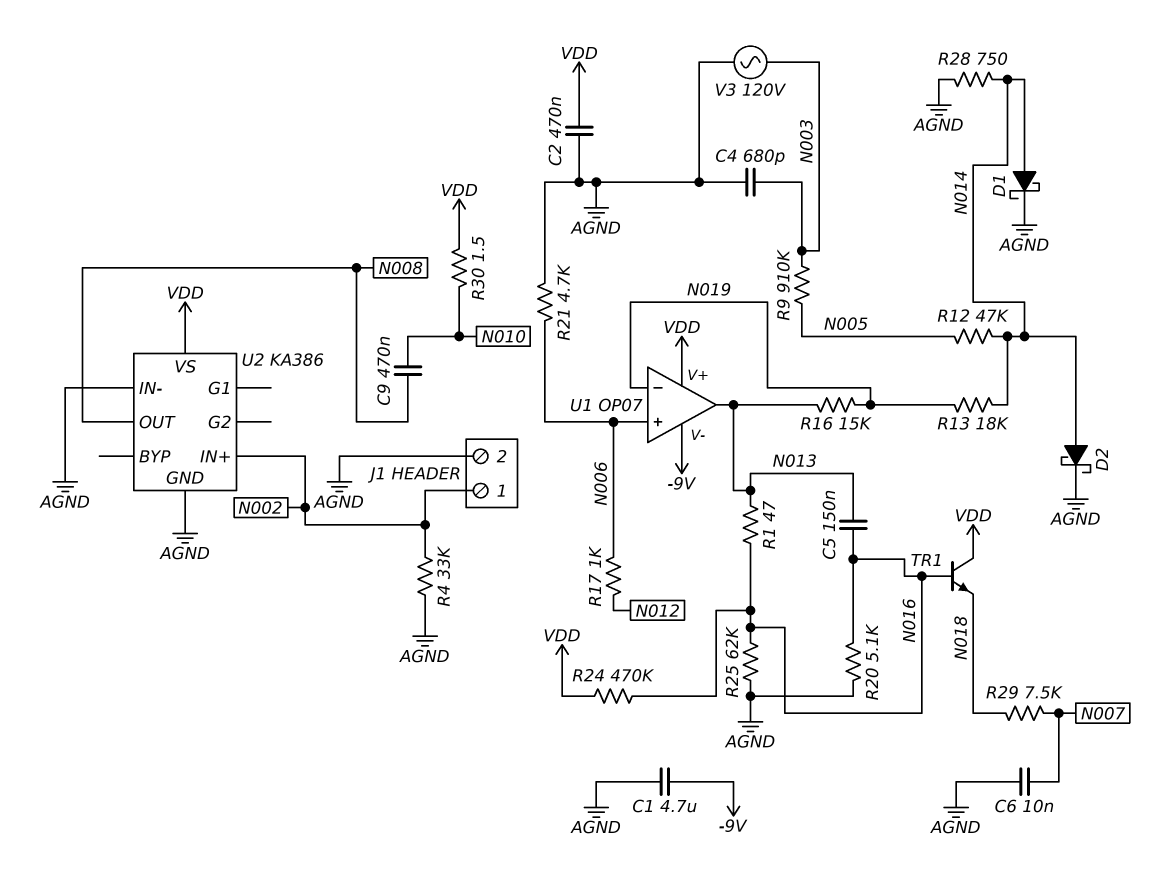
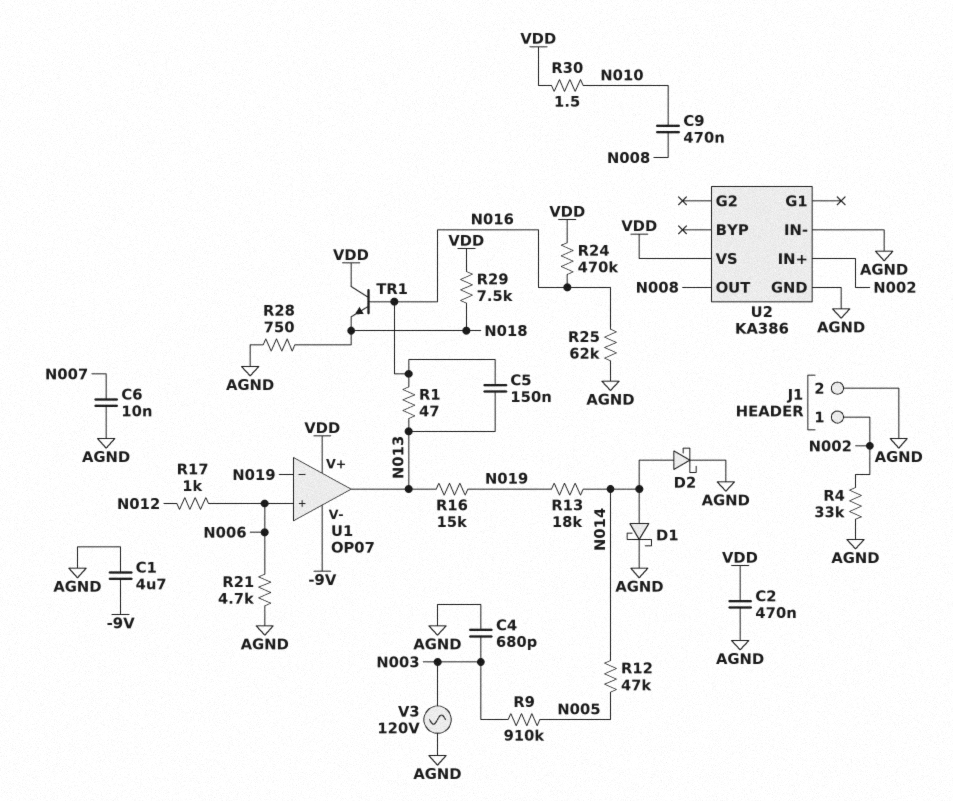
R20: 5.1k (AGND, N016) -> none
R28: 750 (AGND, N014) -> 750 (AGND, N018)
R29: 7.5k (N007, N018) -> 7.5k (N018, VDD)

